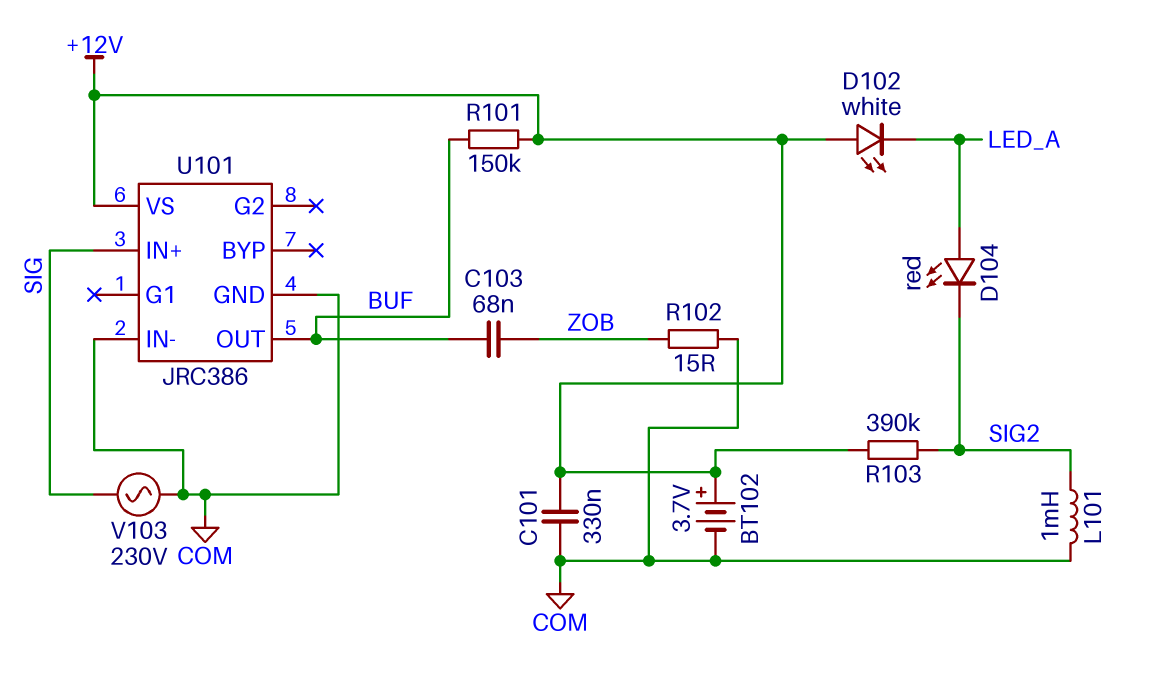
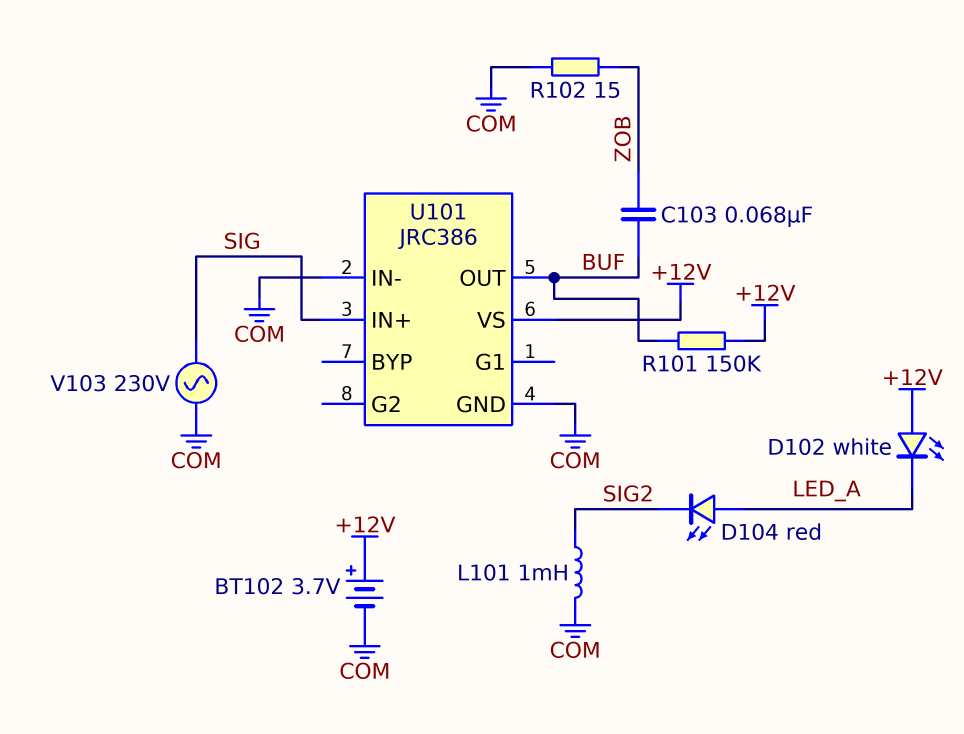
C101: 330nF (+12V, COM) -> none
R103: 390k (+12V, SIG2) -> none

